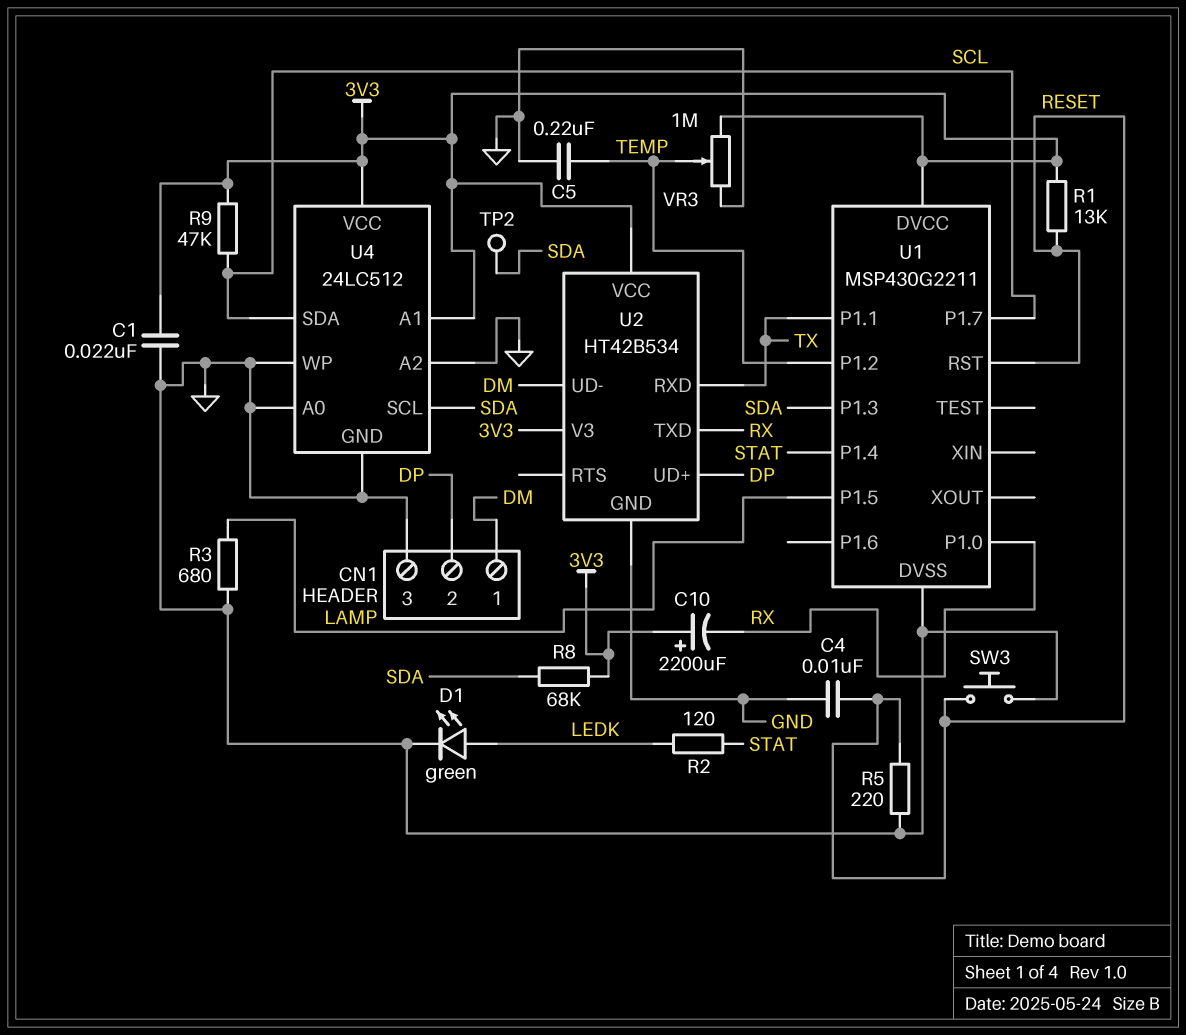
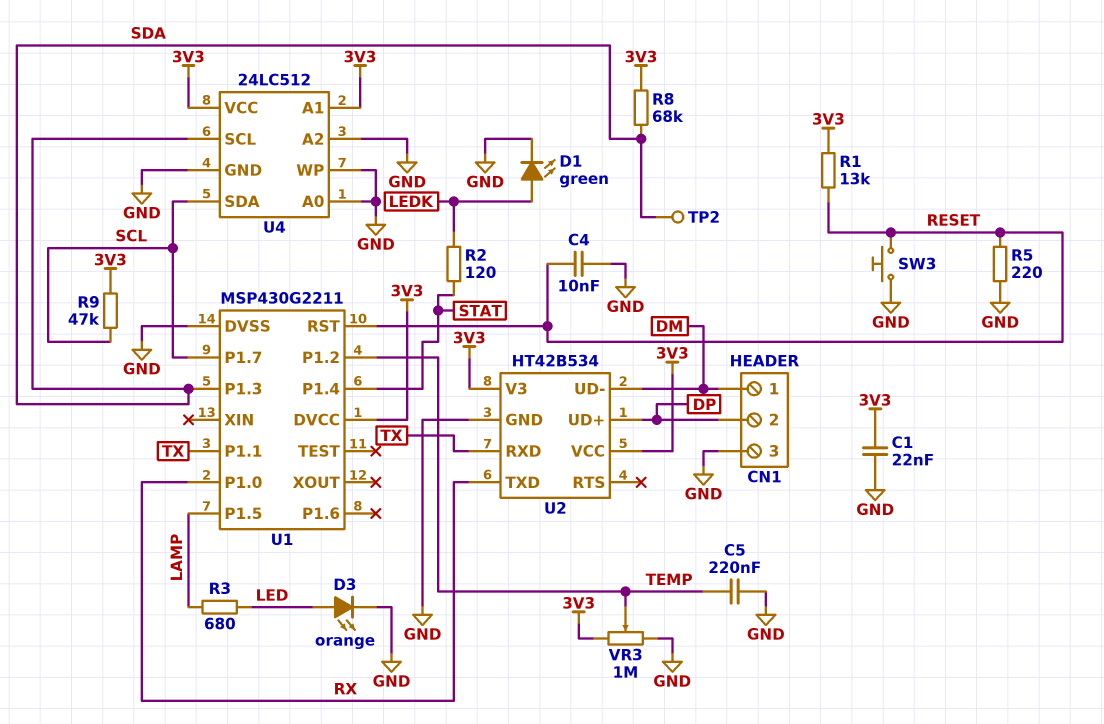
C10: 2200uF (plus 3V3, minus RX) -> none
D3: none -> LED orange (A LED, K GND)
R3: 680 (GND, LAMP) -> 680 (LAMP, LED)

